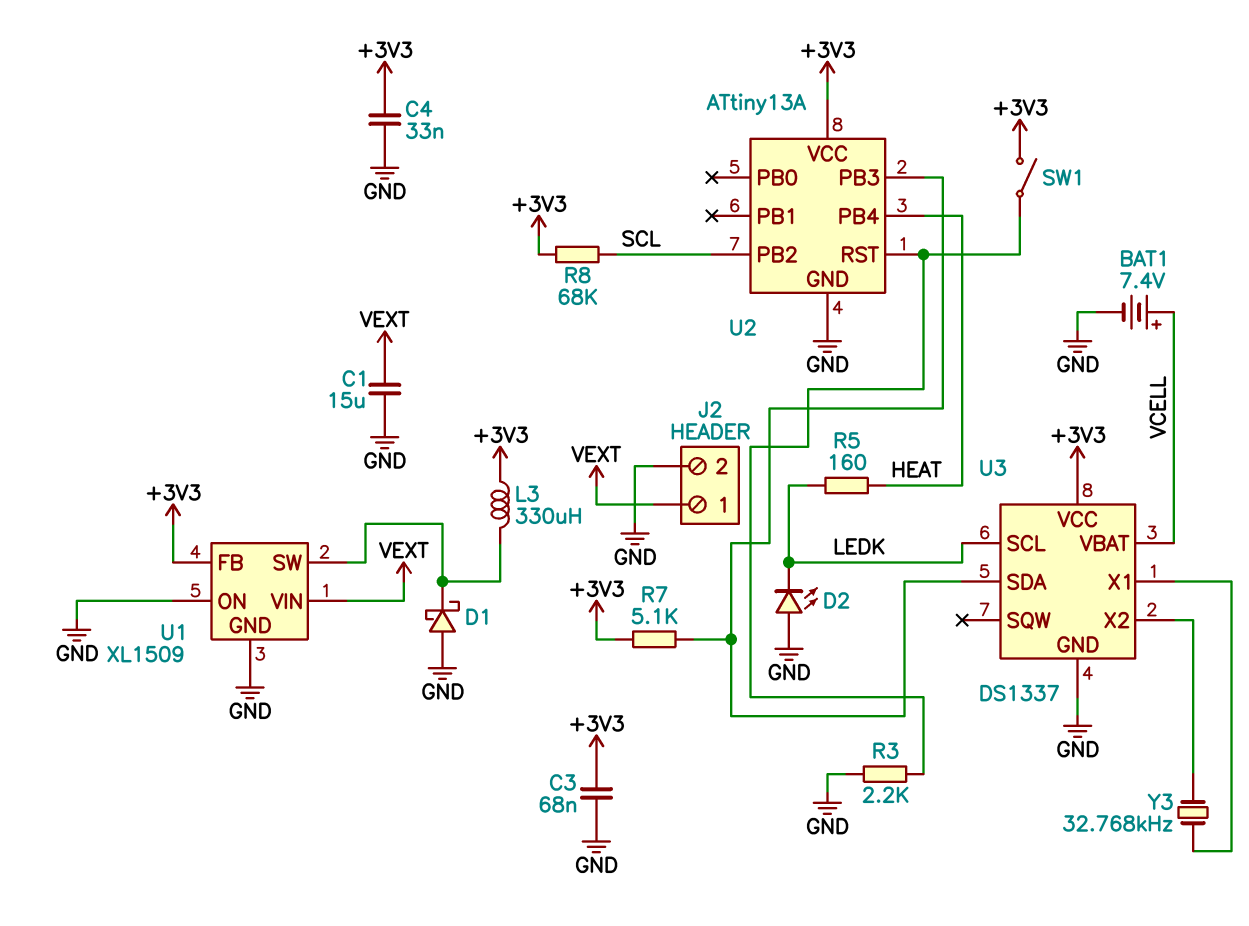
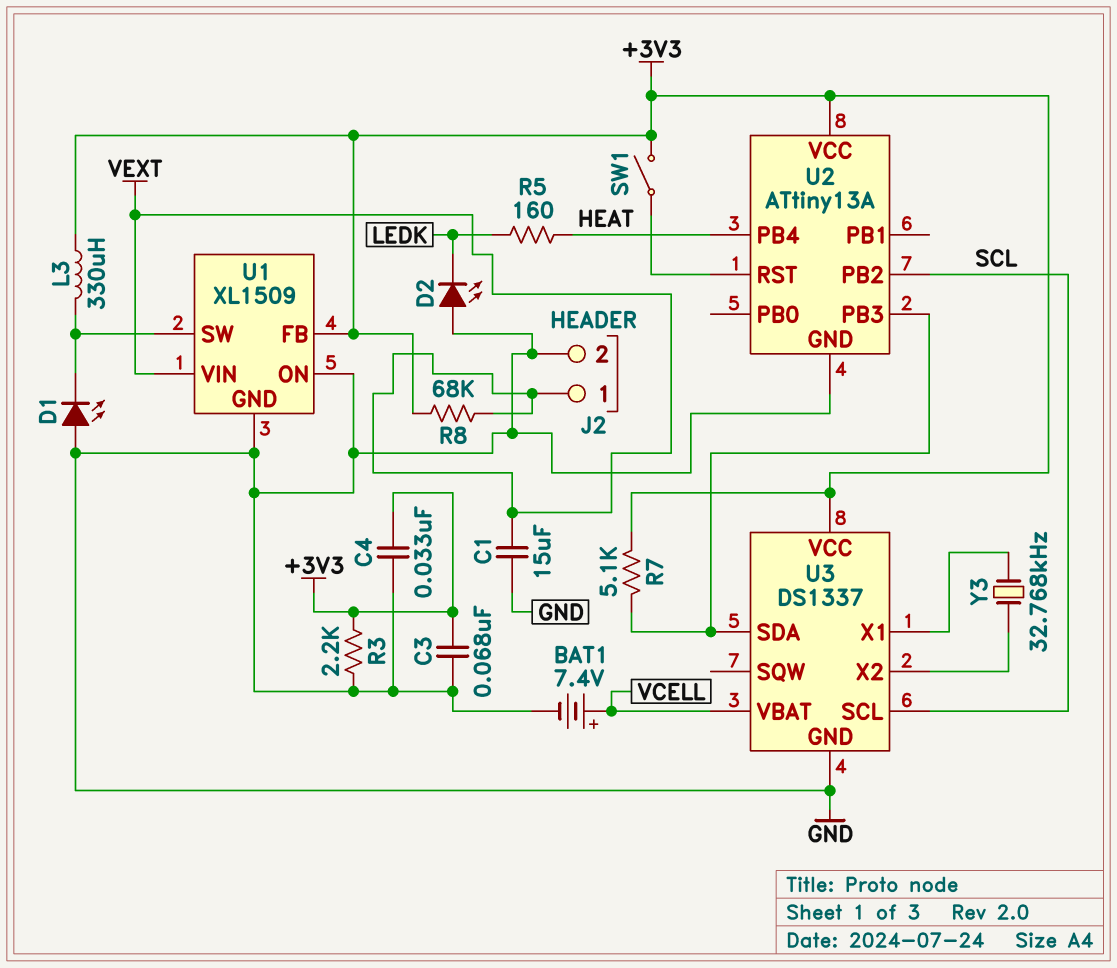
D1: schottky (A GND, K U1/SW) -> LED (A GND, K U1/SW)
R3: 2.2k (GND, U2/RST) -> 2.2k (+3V3, GND)
R8: 68k (+3V3, SCL) -> 68k (+3V3, VEXT)
U3 pin SCL: LEDK -> SCL

